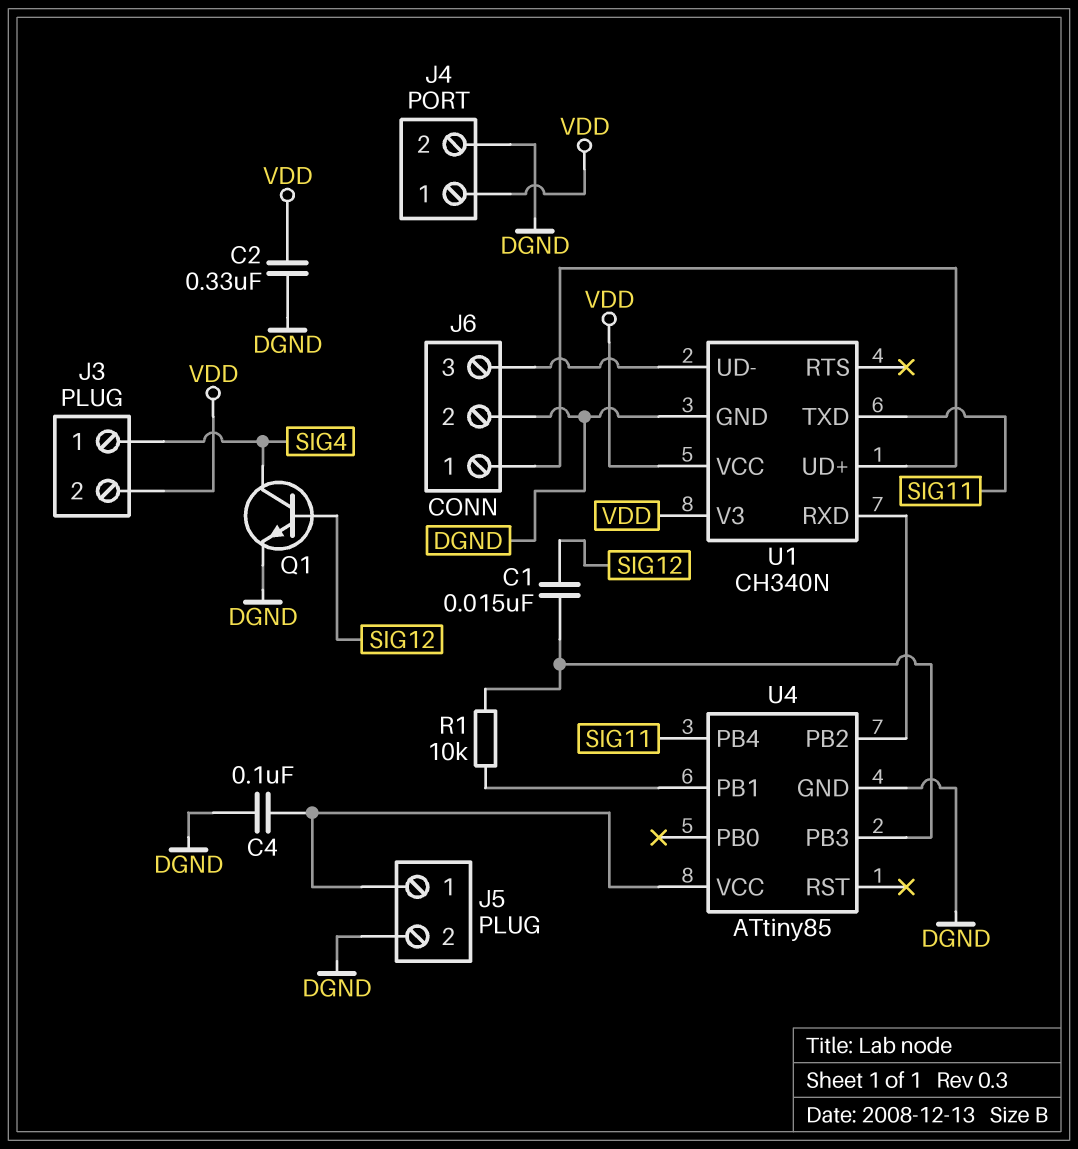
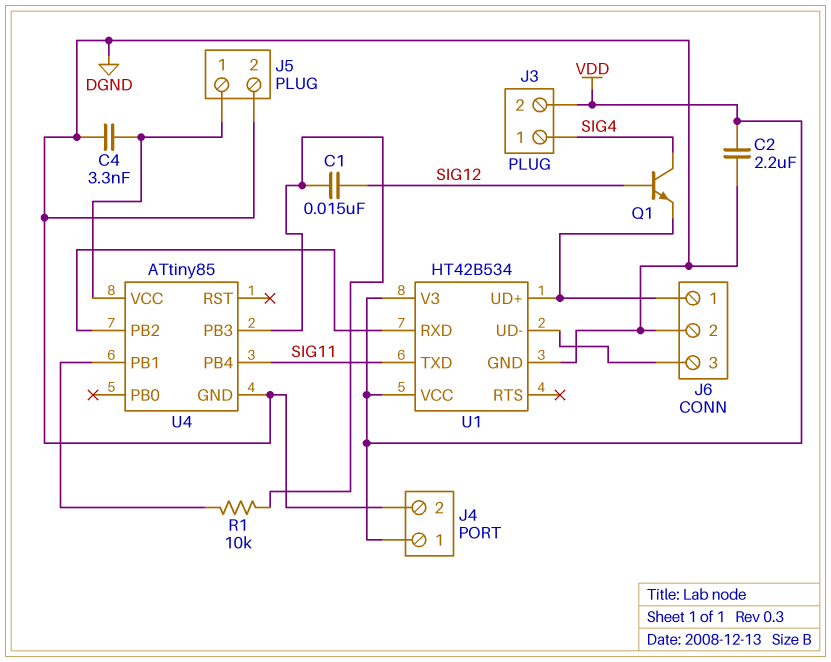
C2: 330nF (DGND, VDD) -> 2.2uF (DGND, VDD)
C4: 100nF (DGND, J5/1) -> 3.3nF (DGND, J5/1)
Q1: NPN (B SIG12, C SIG4, E DGND) -> NPN (B SIG12, C SIG4, E J6/1)
U1: CH340N -> HT42B534

